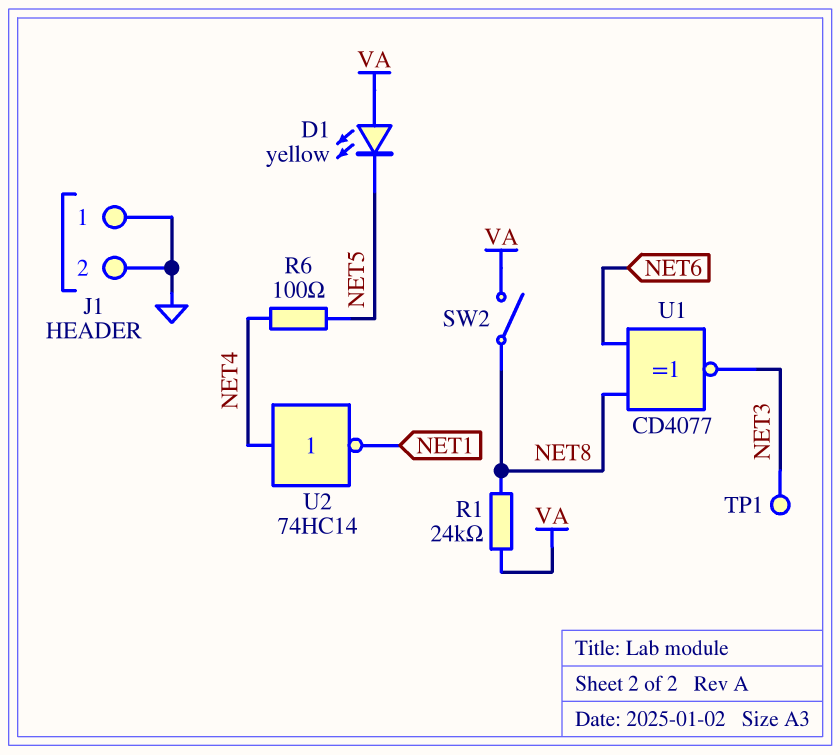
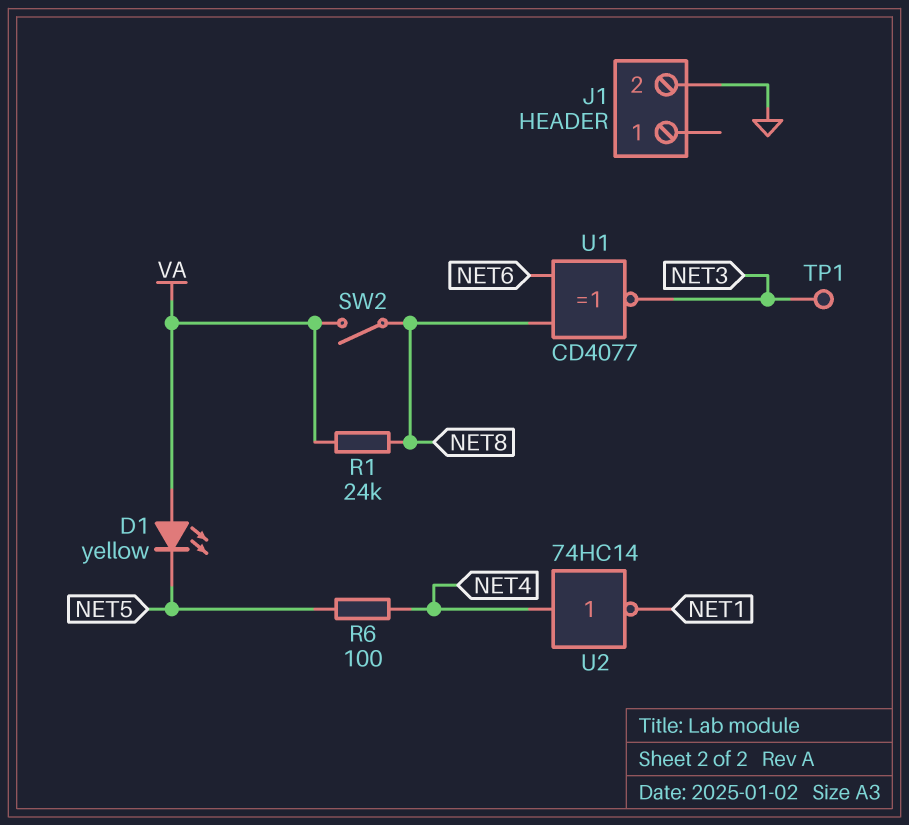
J1 pin 1: GND -> none

